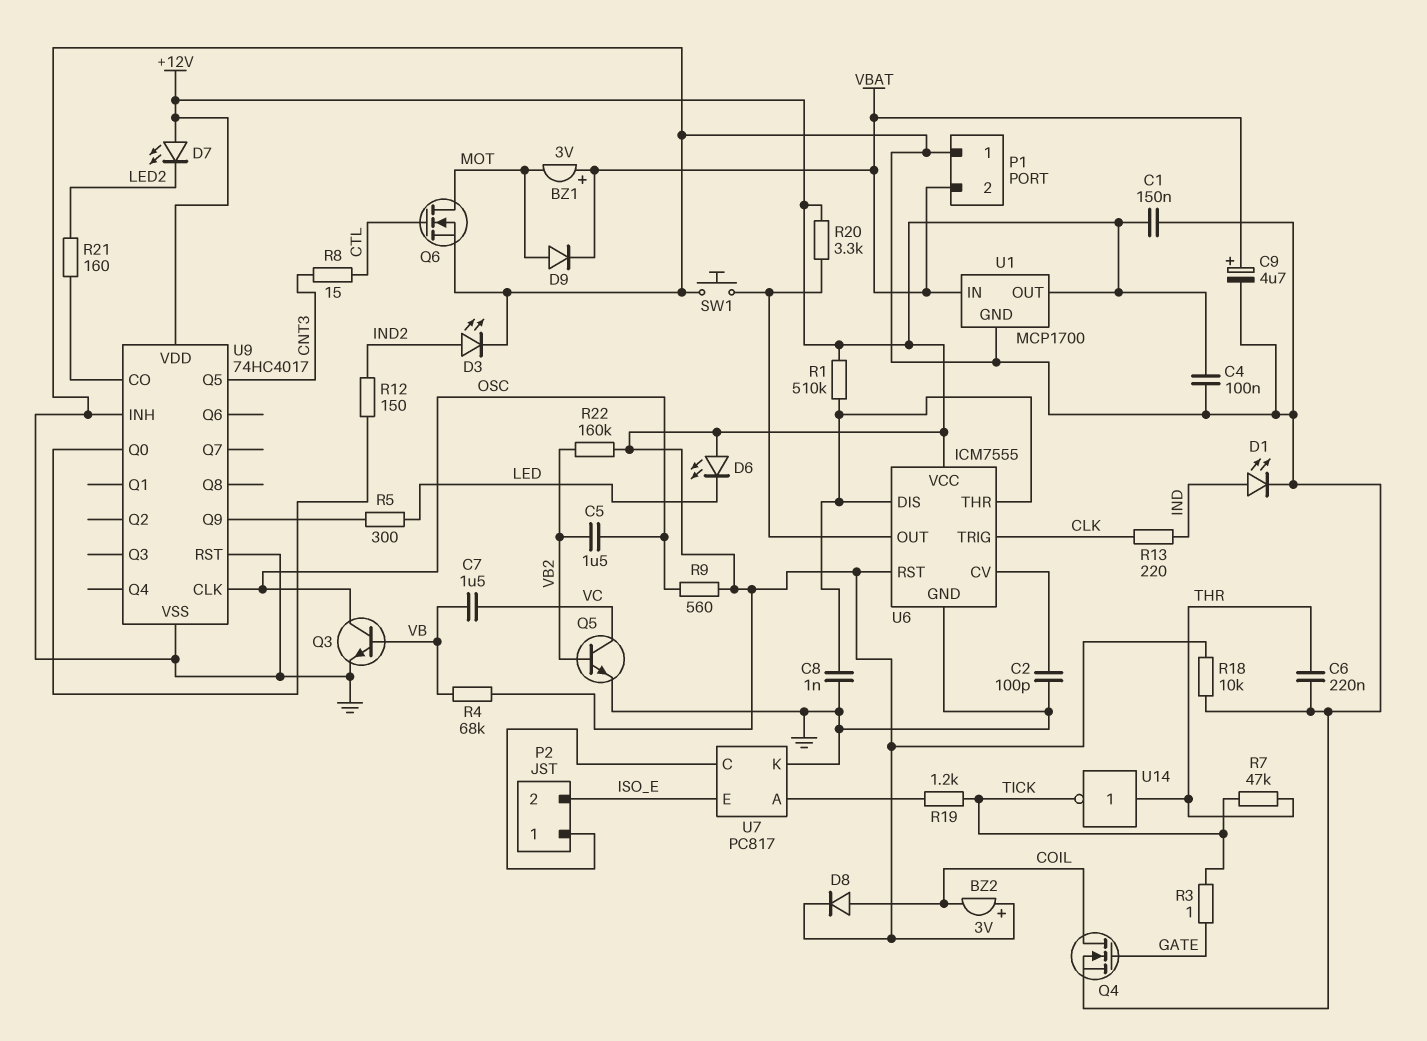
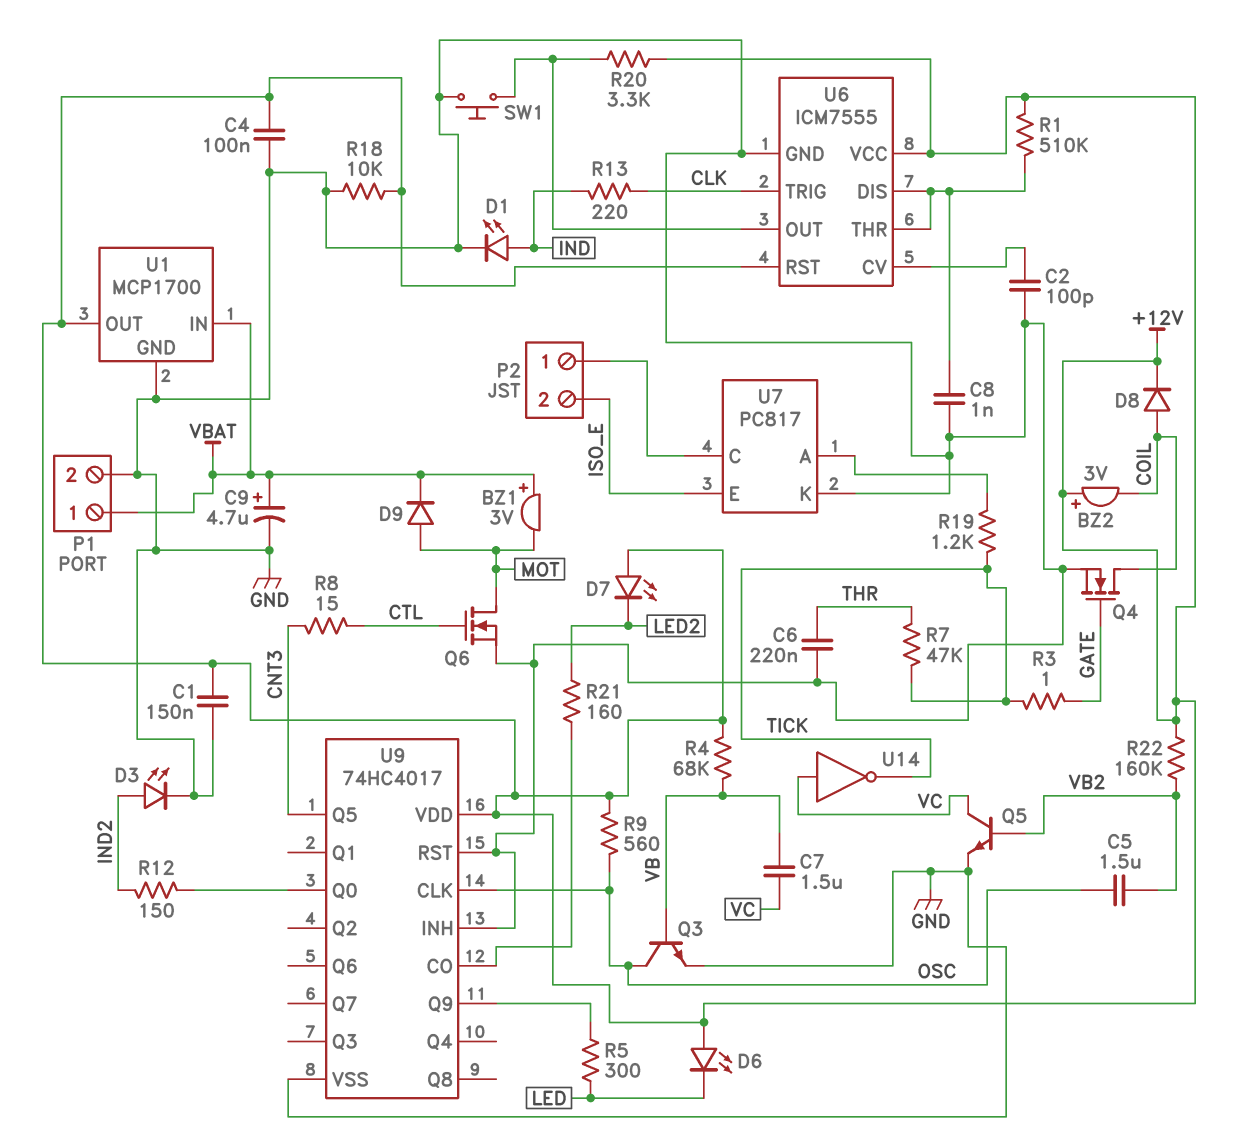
P1 pin 1: GND -> VBAT
P1 pin 2: VBAT -> GND
U14: NOT (in THR, out TICK) -> NOT (in VC, out TICK)

